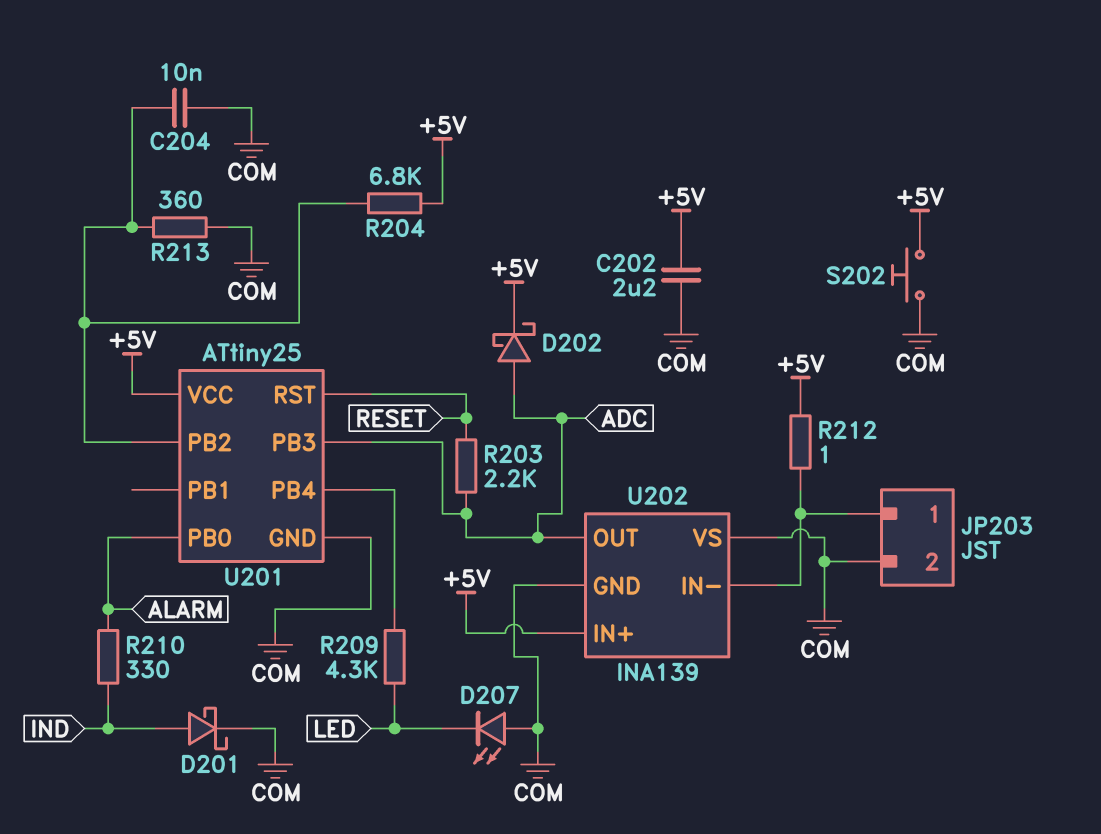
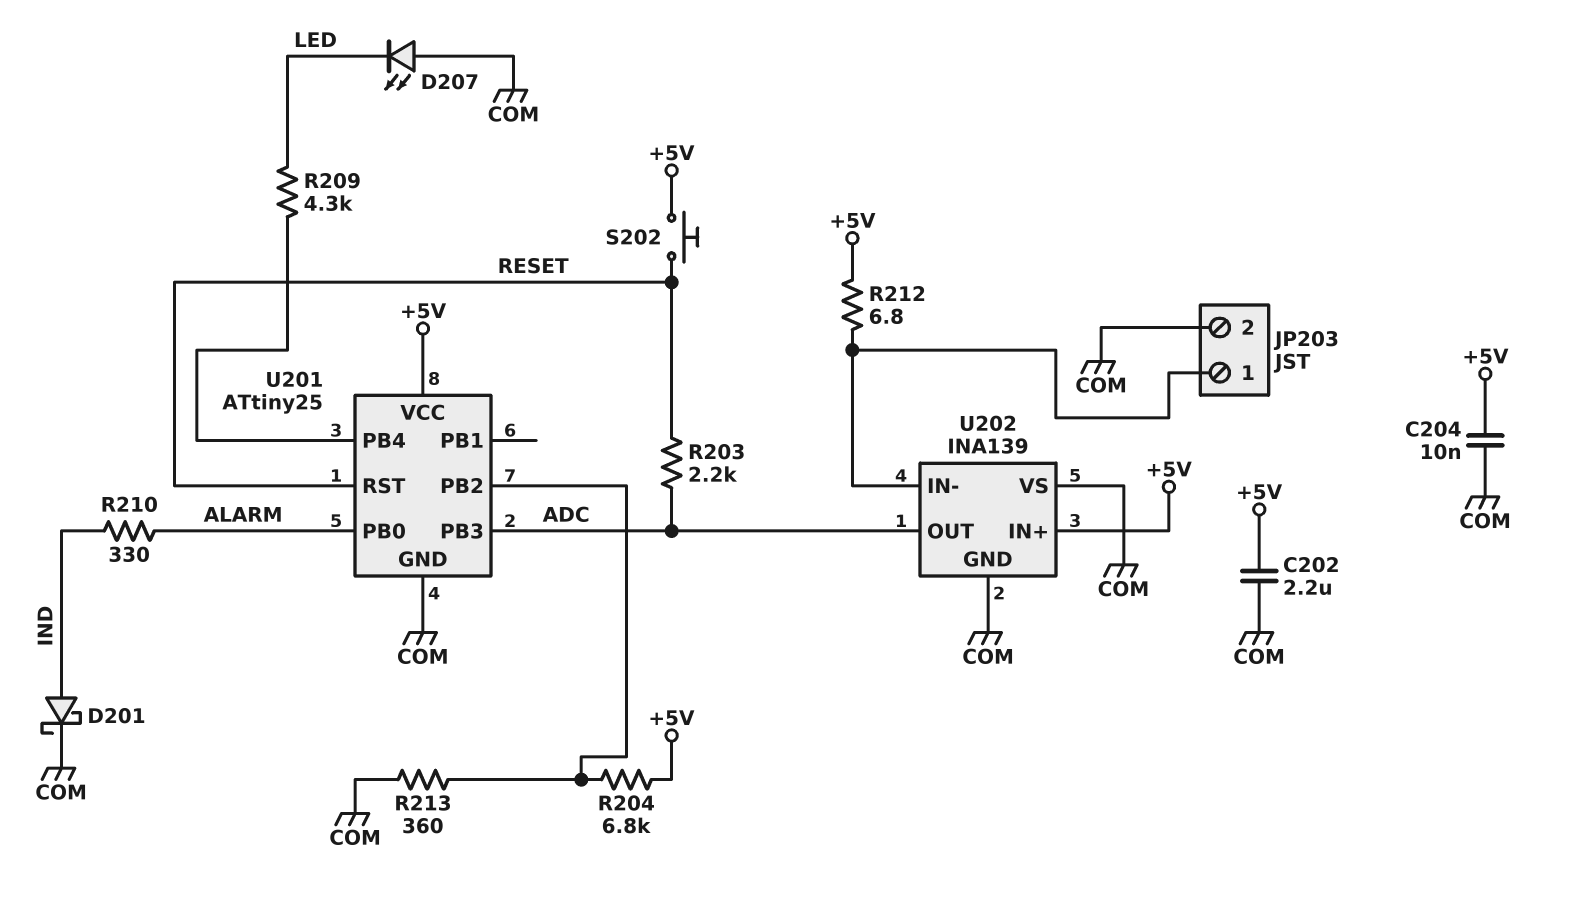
C204: 10nF (COM, U201/PB2) -> 10nF (+5V, COM)
D202: schottky (A ADC, K +5V) -> none
R212: 1 (+5V, JP203/1) -> 6.8 (+5V, JP203/1)
S202: button (+5V, COM) -> button (+5V, RESET)

